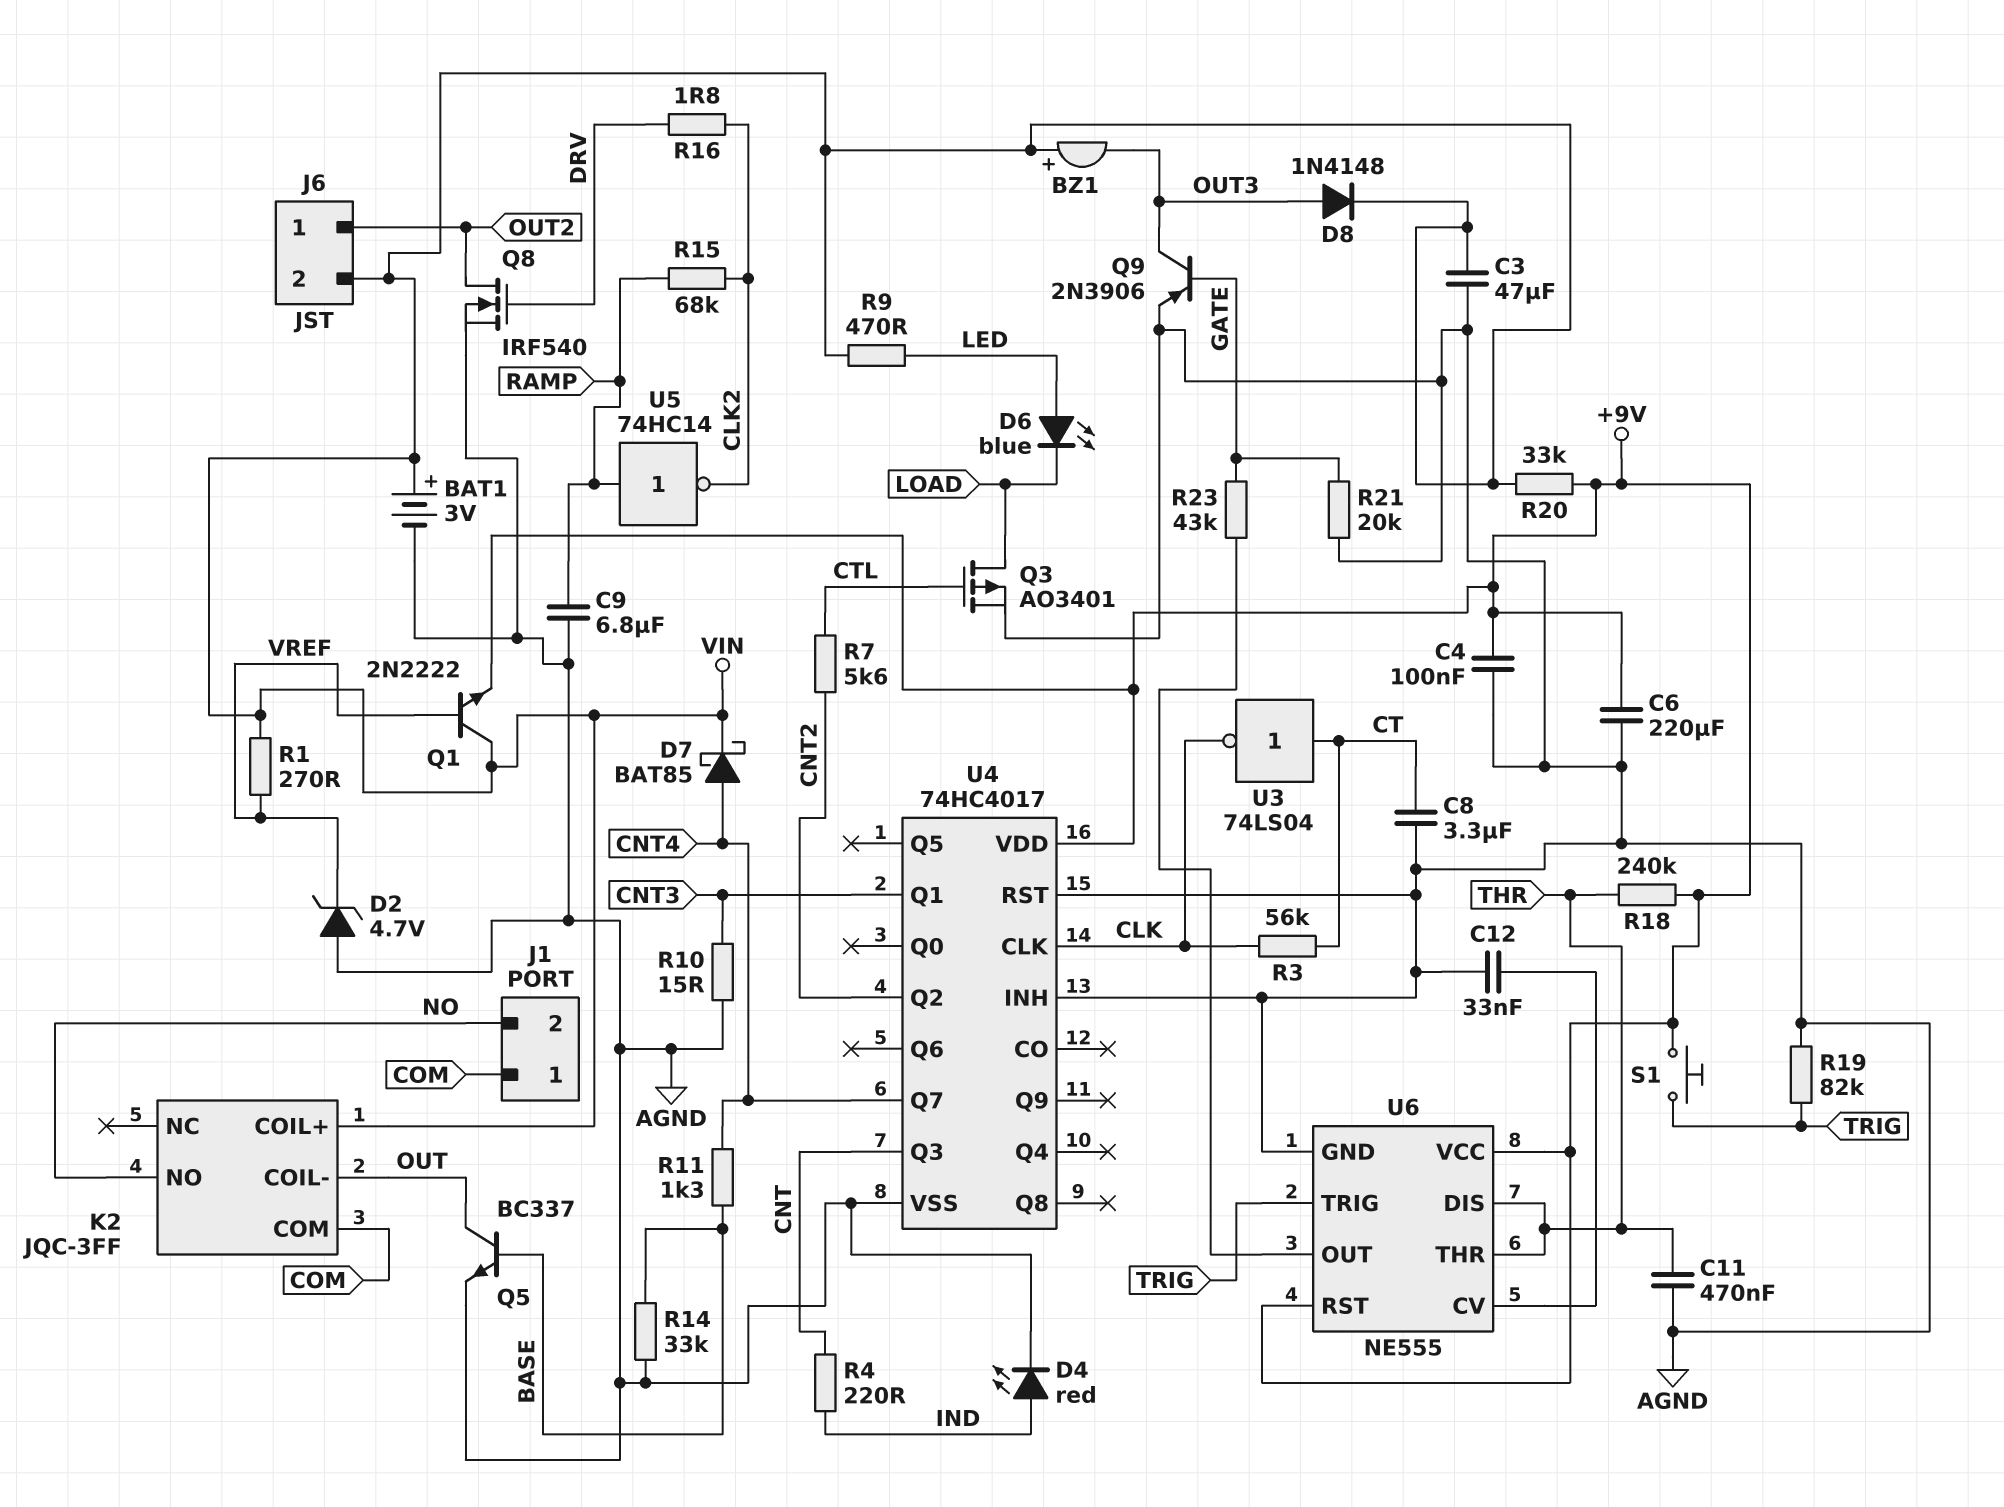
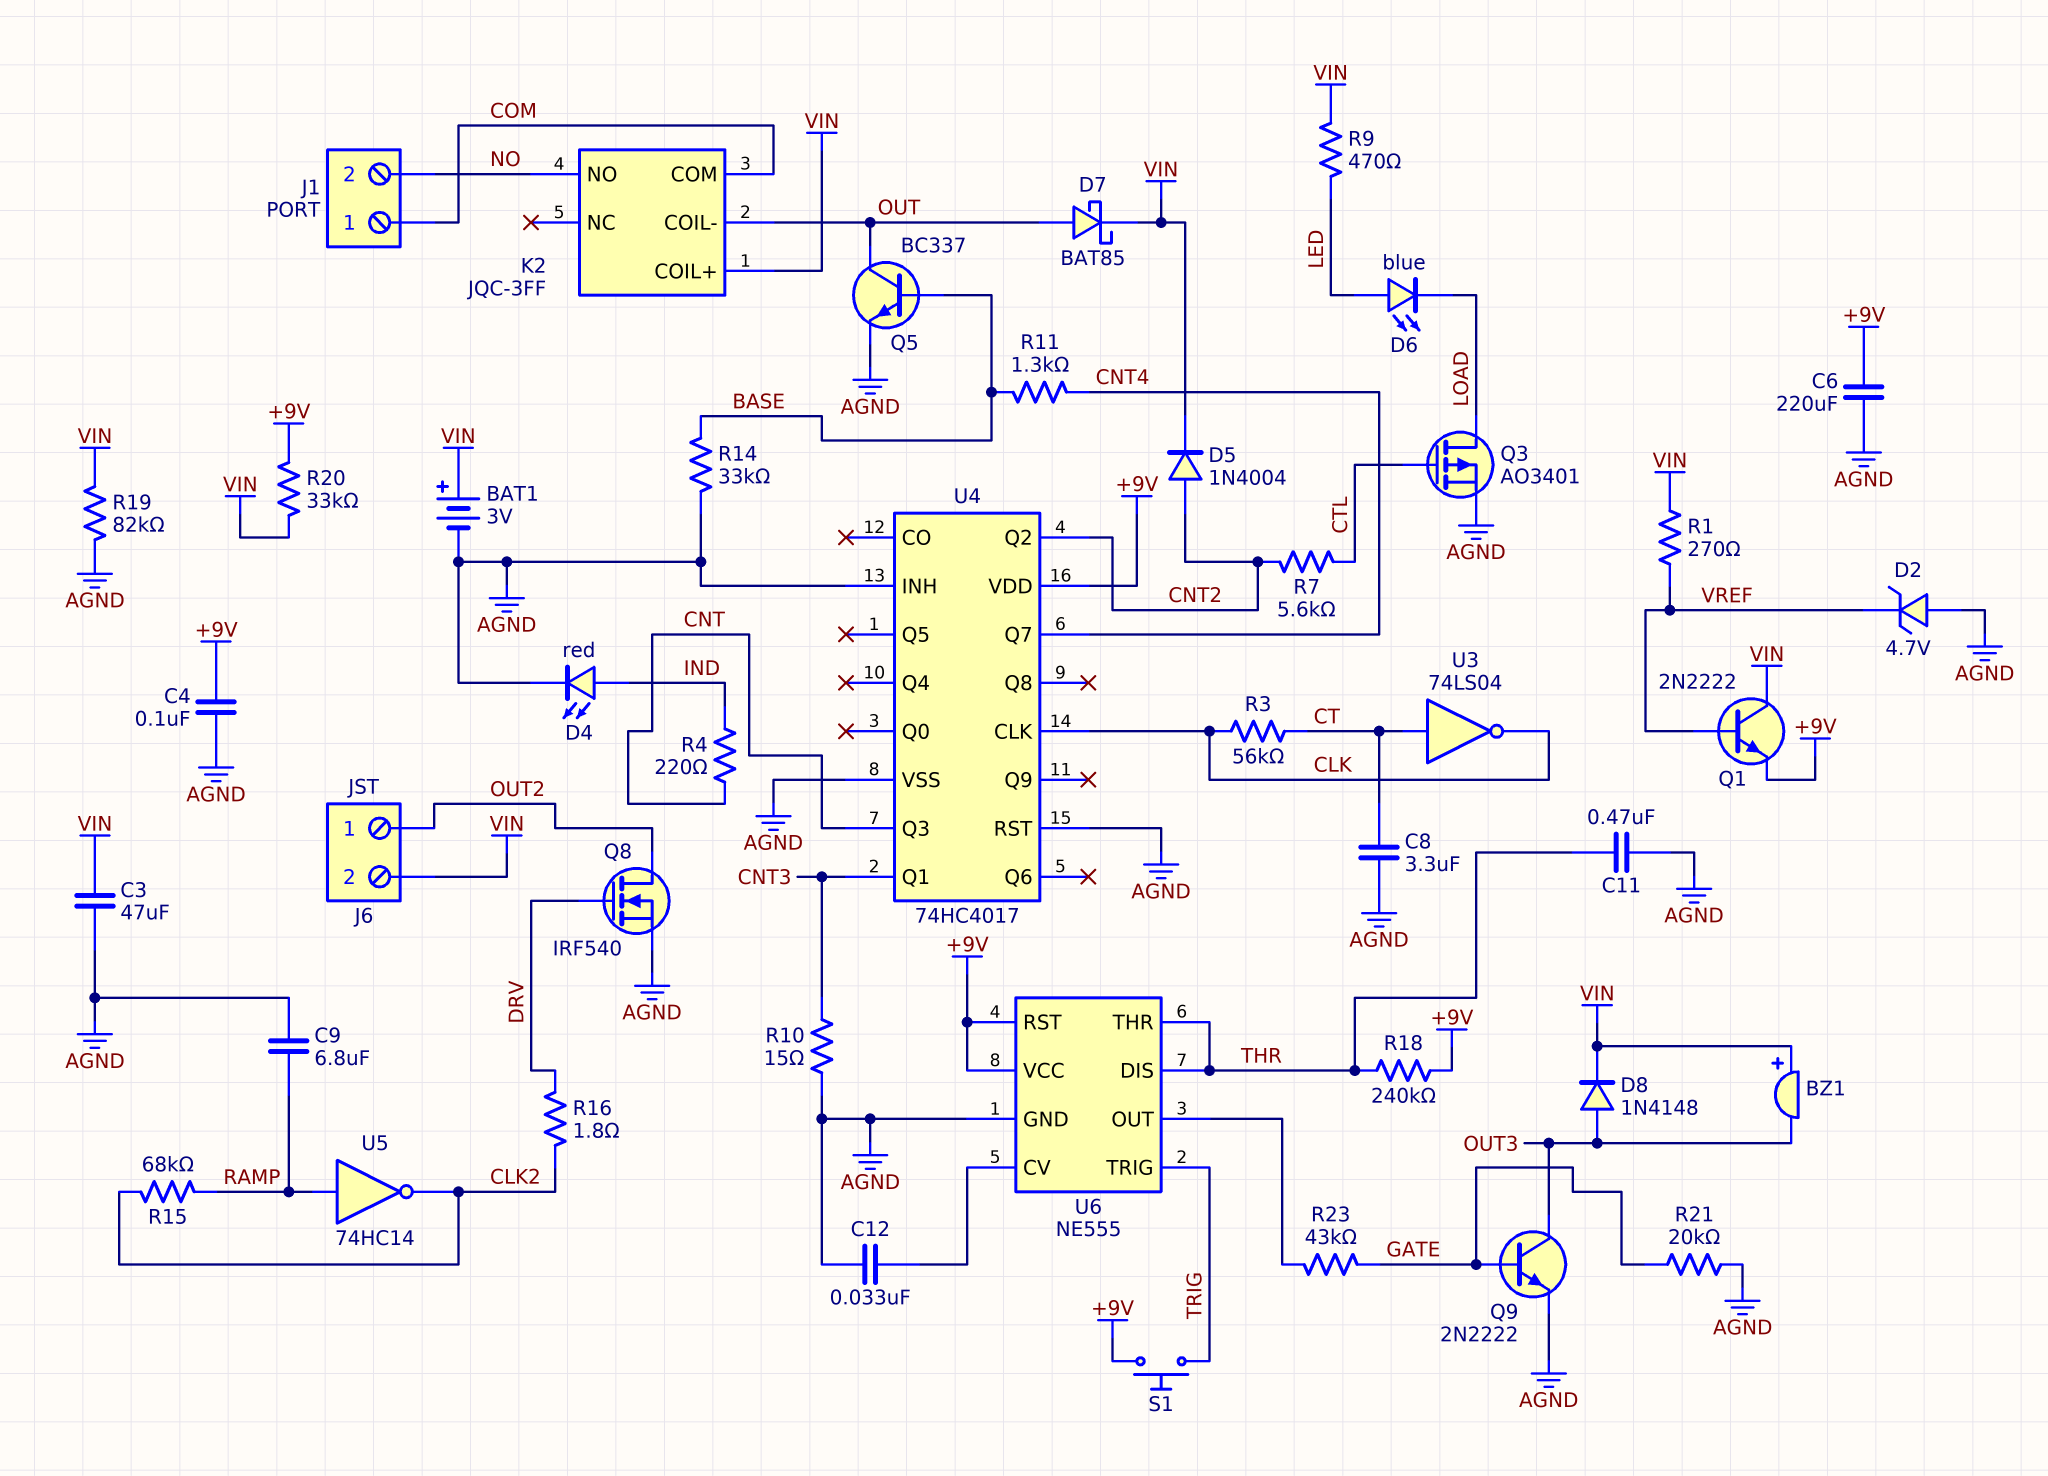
D5: none -> diode 1N4004 (A CNT2, K VIN)
D7: schottky BAT85 (A CNT4, K VIN) -> schottky BAT85 (A OUT, K VIN)
Q9: PNP 2N3906 (B GATE, C OUT3, E AGND) -> NPN 2N2222 (B GATE, C OUT3, E AGND)
R19: 82k (AGND, TRIG) -> 82k (AGND, VIN)

